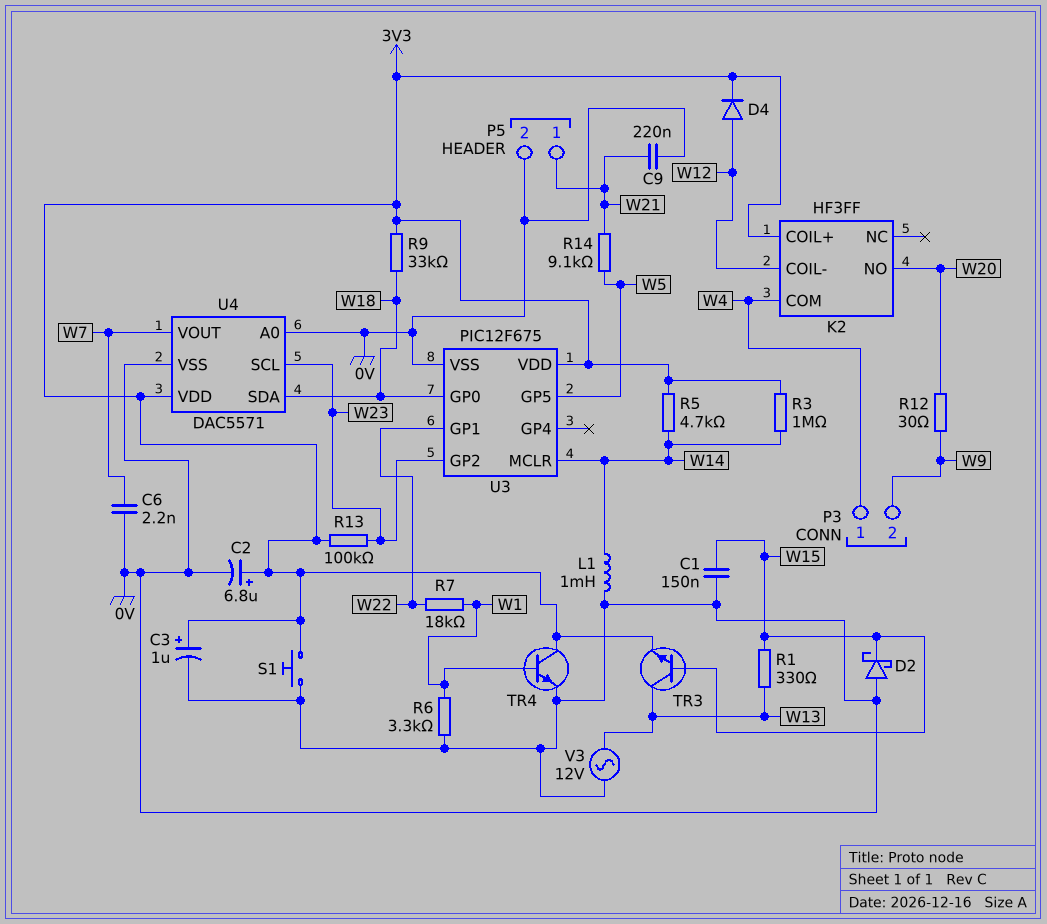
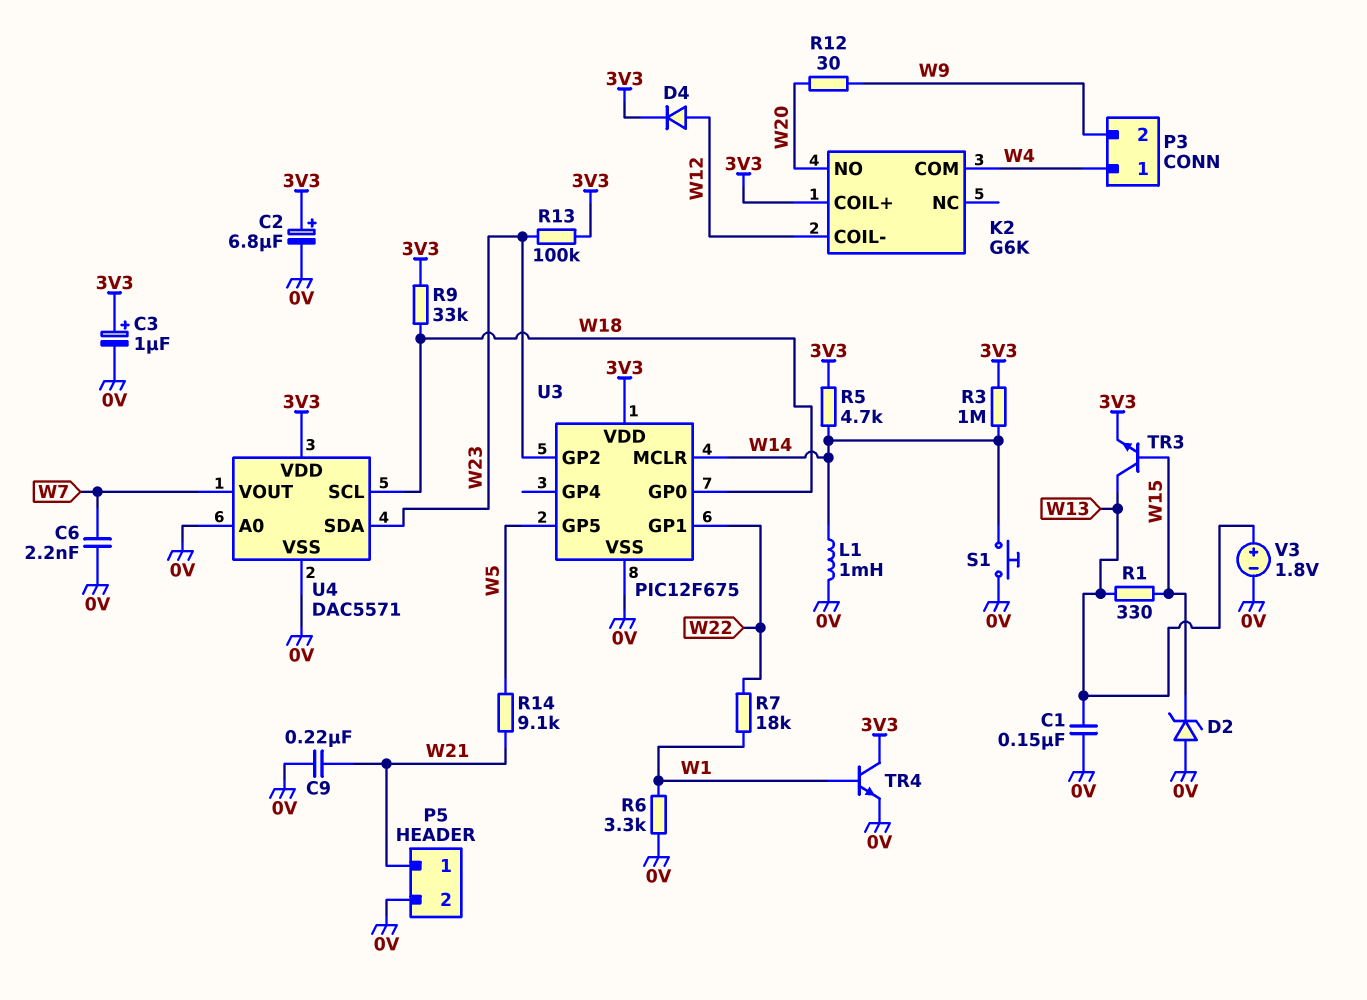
C1: 150nF (0V, W15) -> 150nF (0V, W13)
D2: schottky (A 0V, K W15) -> zener (A 0V, K W15)
K2: HF3FF -> G6K
S1: button (0V, 3V3) -> button (0V, W14)
U4 pin SCL: W23 -> W18
U4 pin SDA: W18 -> W23
V3: AC 12V (0V, W13) -> 1.8V (plus W13, minus 0V)

